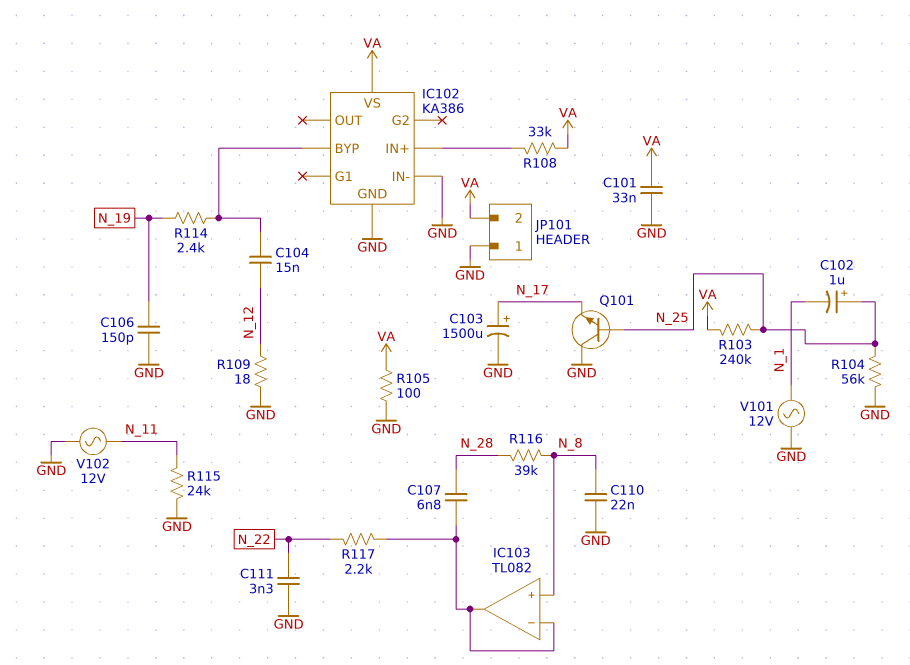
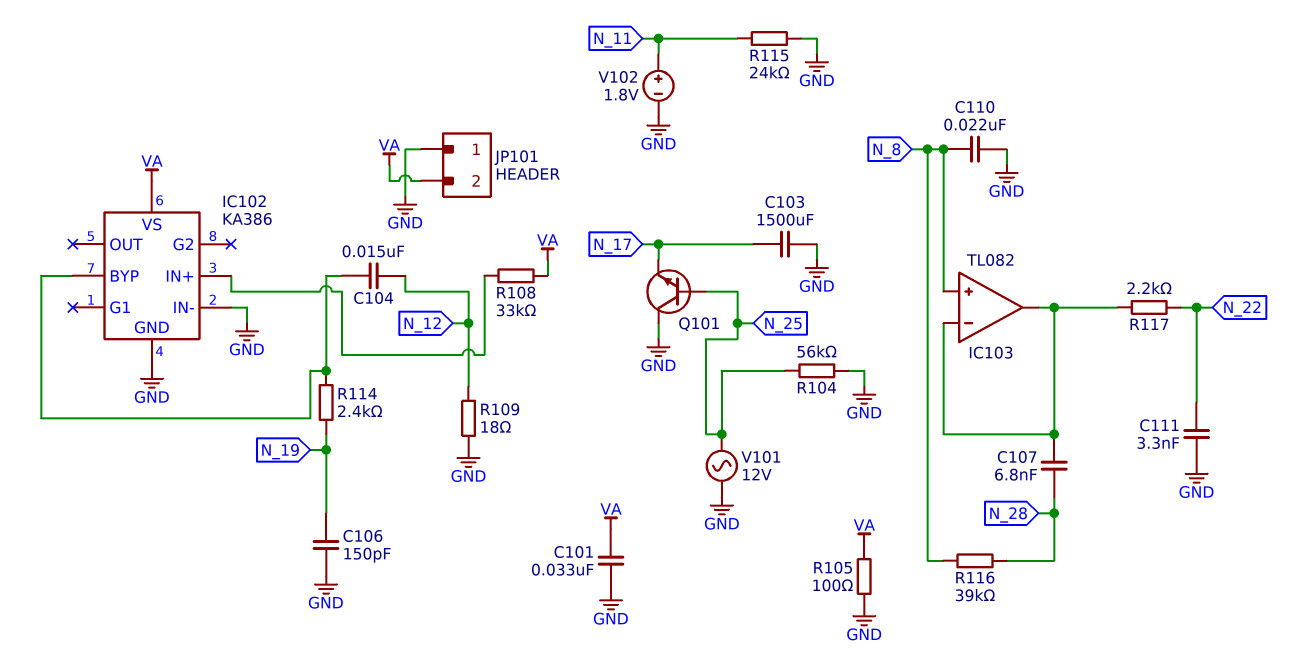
C102: 1uF (plus N_25, minus N_1) -> none
C103: 1500uF (plus N_17, minus GND) -> 1500uF (GND, N_17)
R103: 240k (N_25, VA) -> none
V101: AC 12V (GND, N_1) -> AC 12V (GND, N_25)
V102: AC 12V (GND, N_11) -> 1.8V (plus N_11, minus GND)

